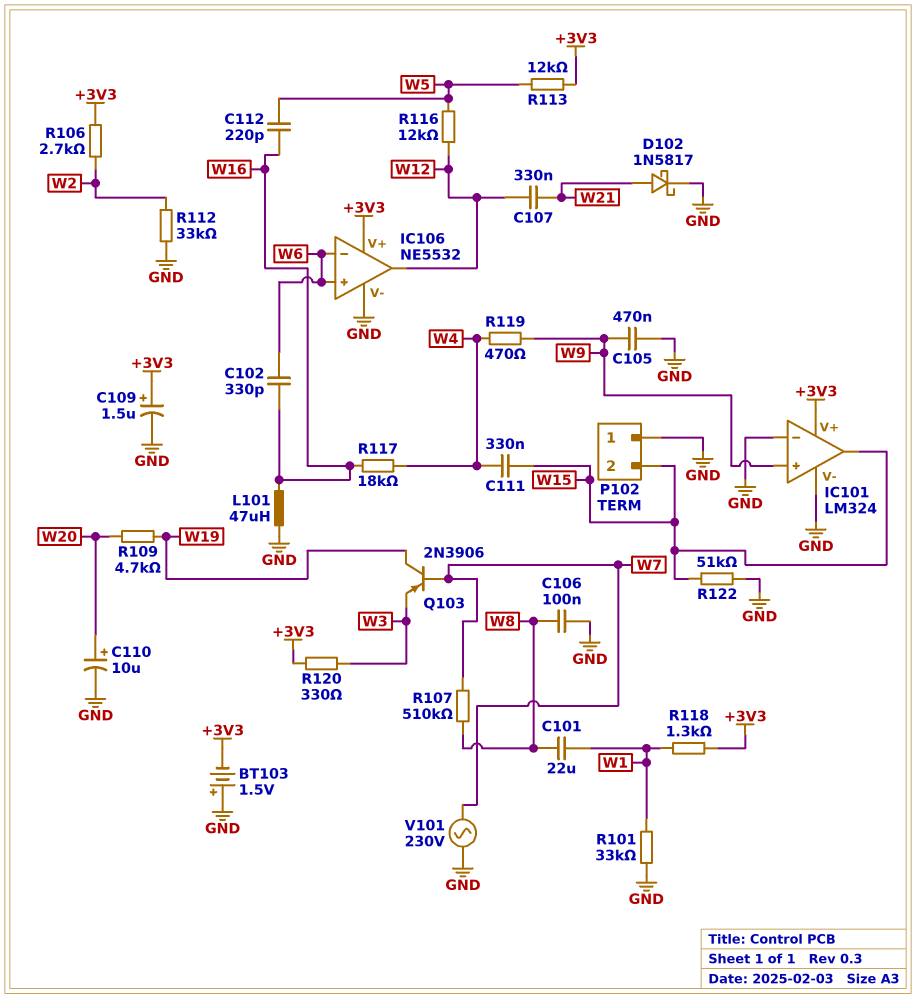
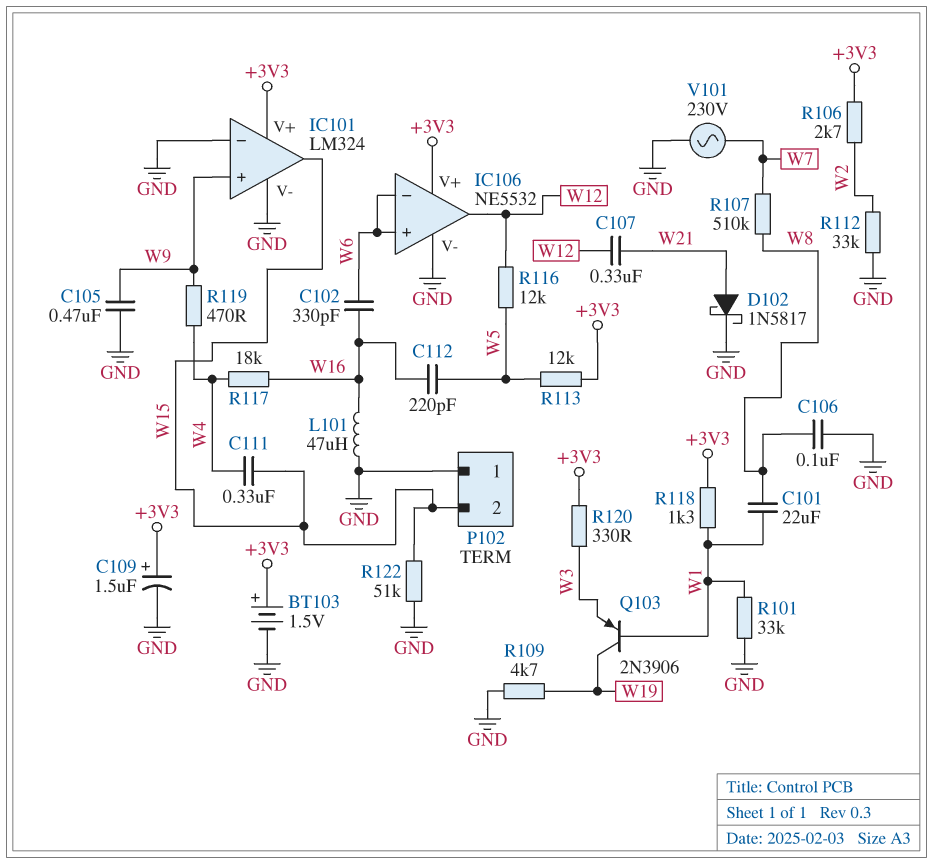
BT103: 1.5V (plus GND, minus +3V3) -> 1.5V (plus +3V3, minus GND)
C110: 10uF (plus W20, minus GND) -> none
Q103: PNP 2N3906 (B W7, C W19, E W3) -> PNP 2N3906 (B W1, C W19, E W3)
R109: 4.7k (W19, W20) -> 4.7k (GND, W19)

